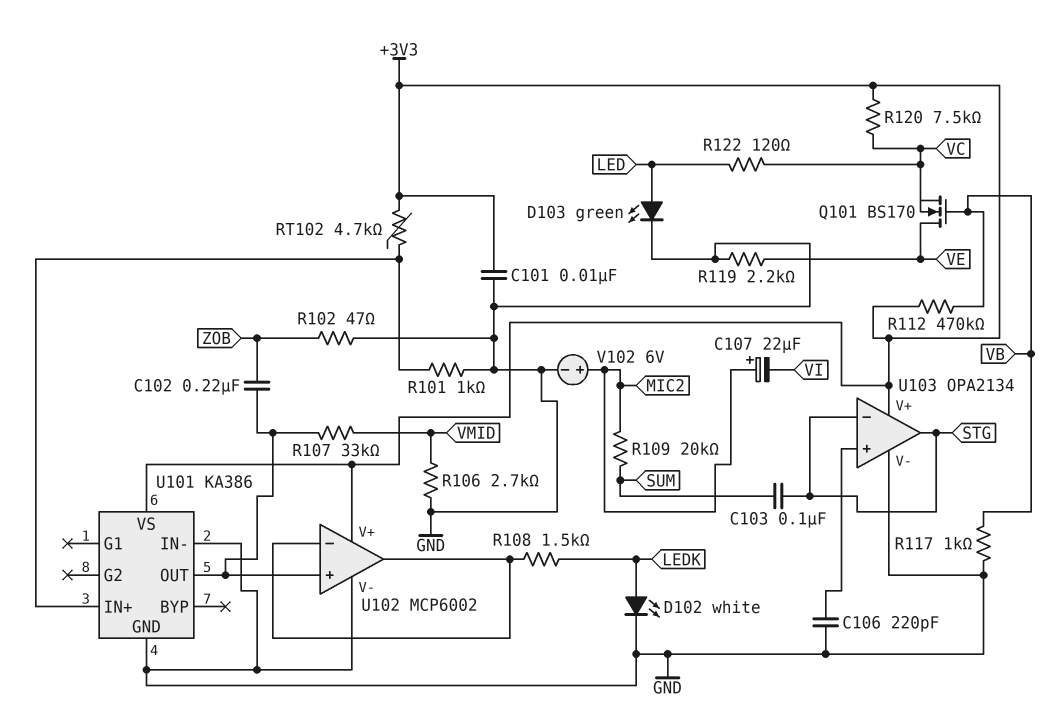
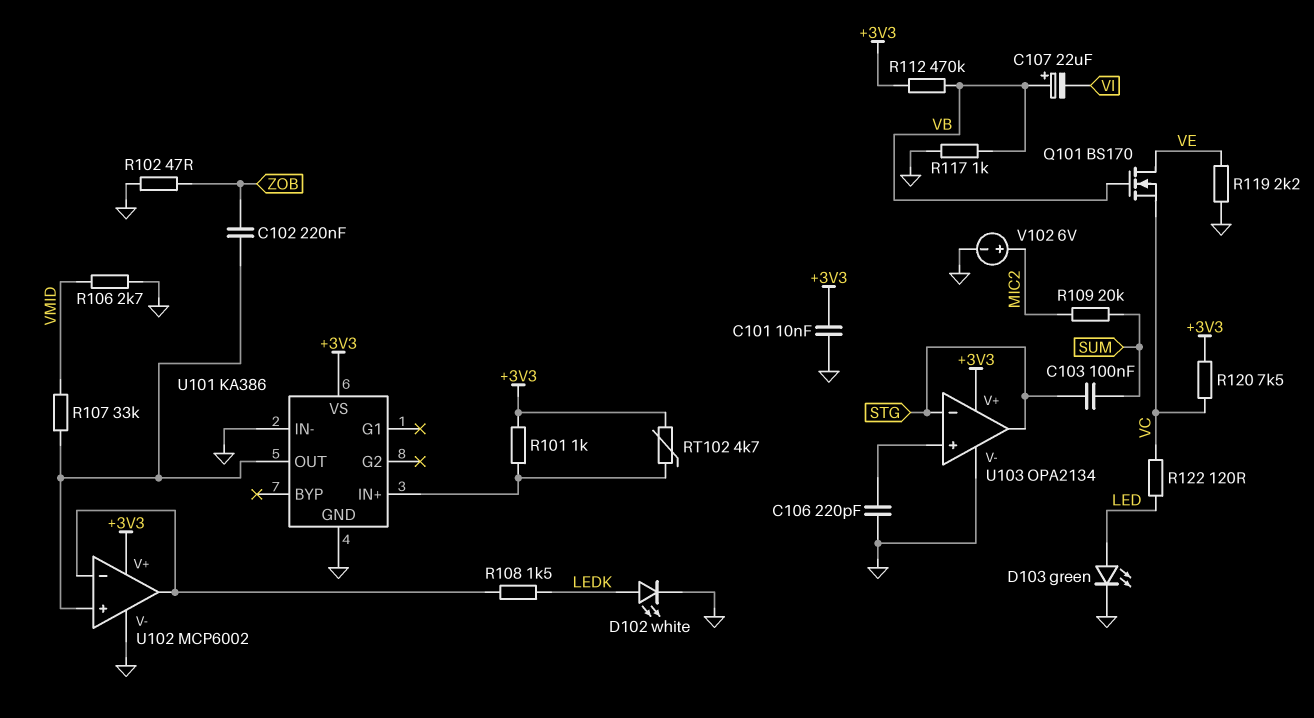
C107: 22uF (plus MIC2, minus VI) -> 22uF (plus VB, minus VI)
R101: 1k (GND, U101/IN+) -> 1k (+3V3, U101/IN+)

